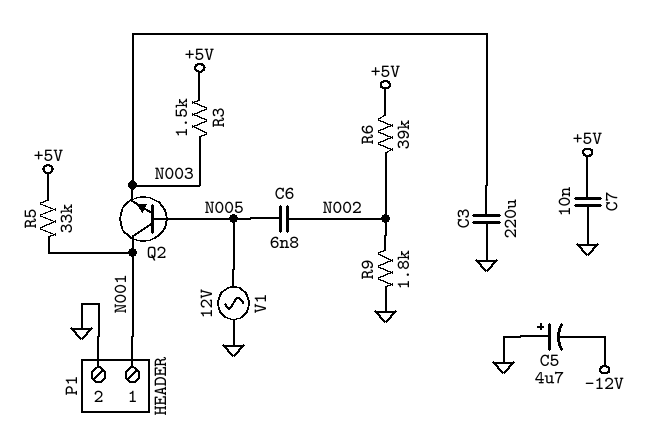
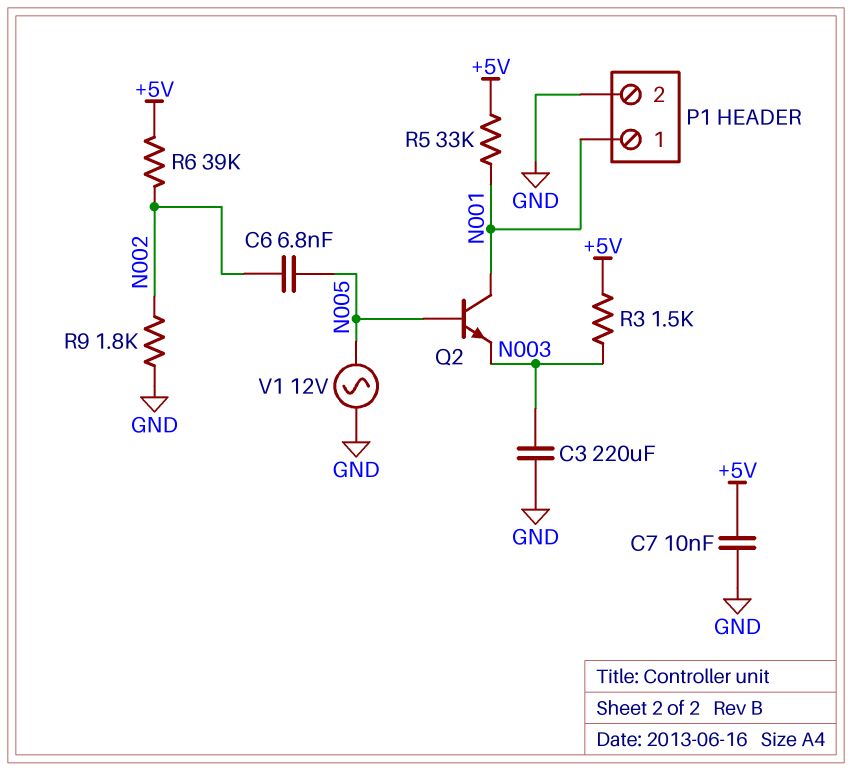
C5: 4.7uF (plus GND, minus -12V) -> none

